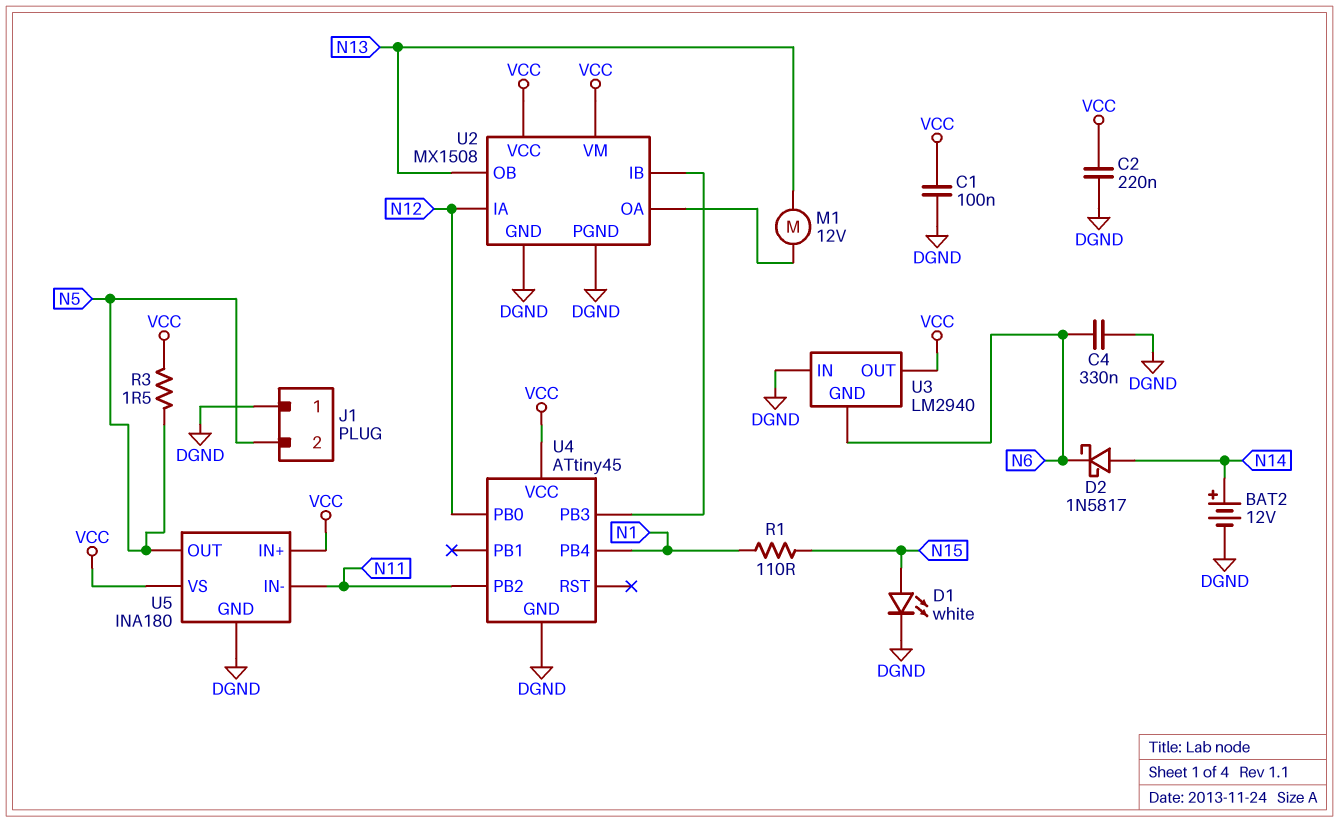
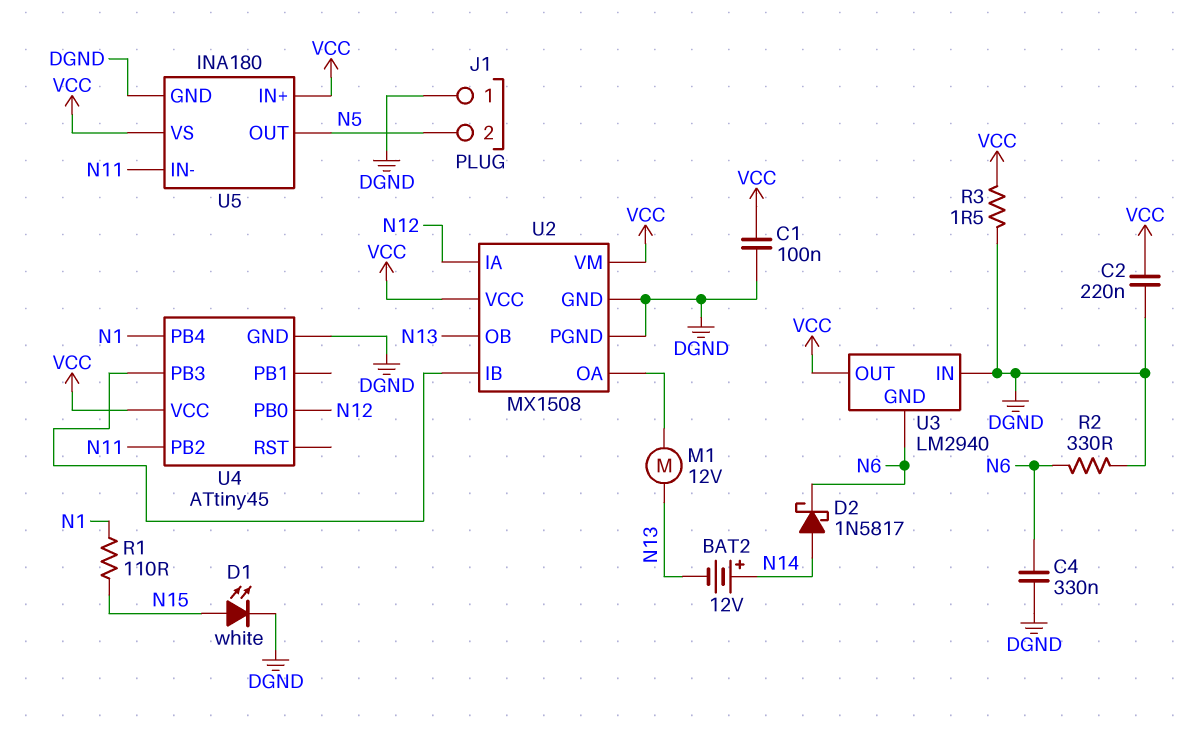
BAT2: 12V (plus N14, minus DGND) -> 12V (plus N14, minus N13)
R2: none -> 330 (DGND, N6)
R3: 1.5 (N5, VCC) -> 1.5 (DGND, VCC)

